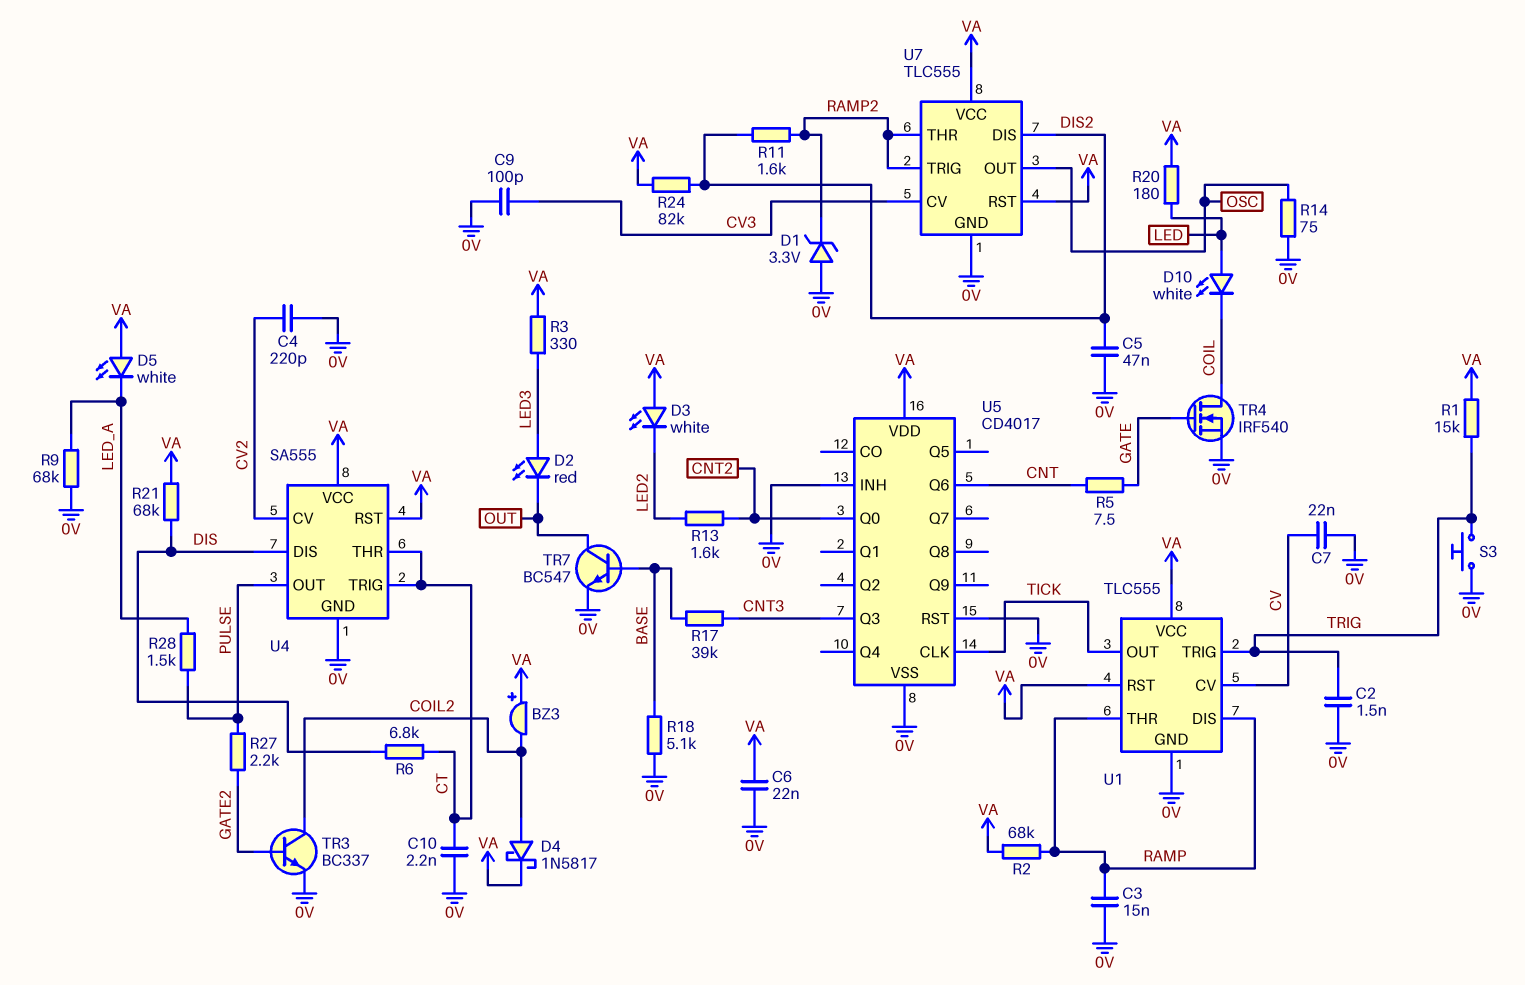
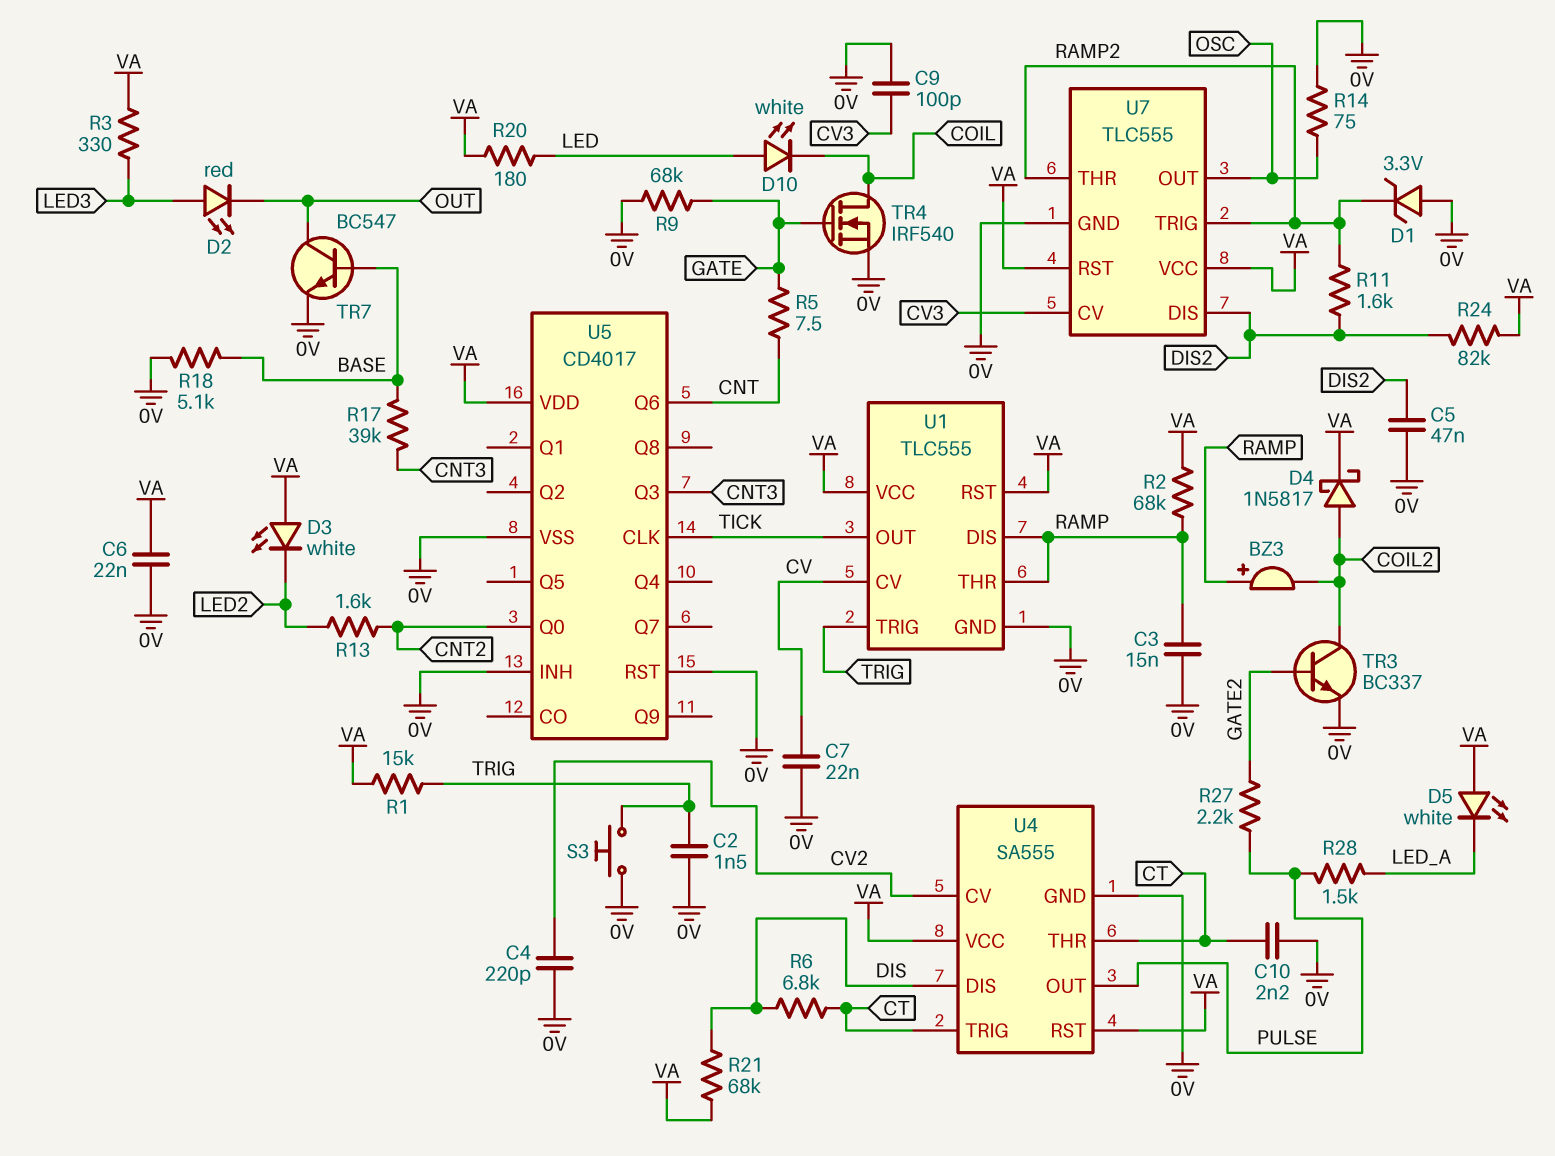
BZ3: buzzer (plus VA, minus COIL2) -> buzzer (plus RAMP, minus COIL2)
R9: 68k (0V, LED_A) -> 68k (0V, GATE)

